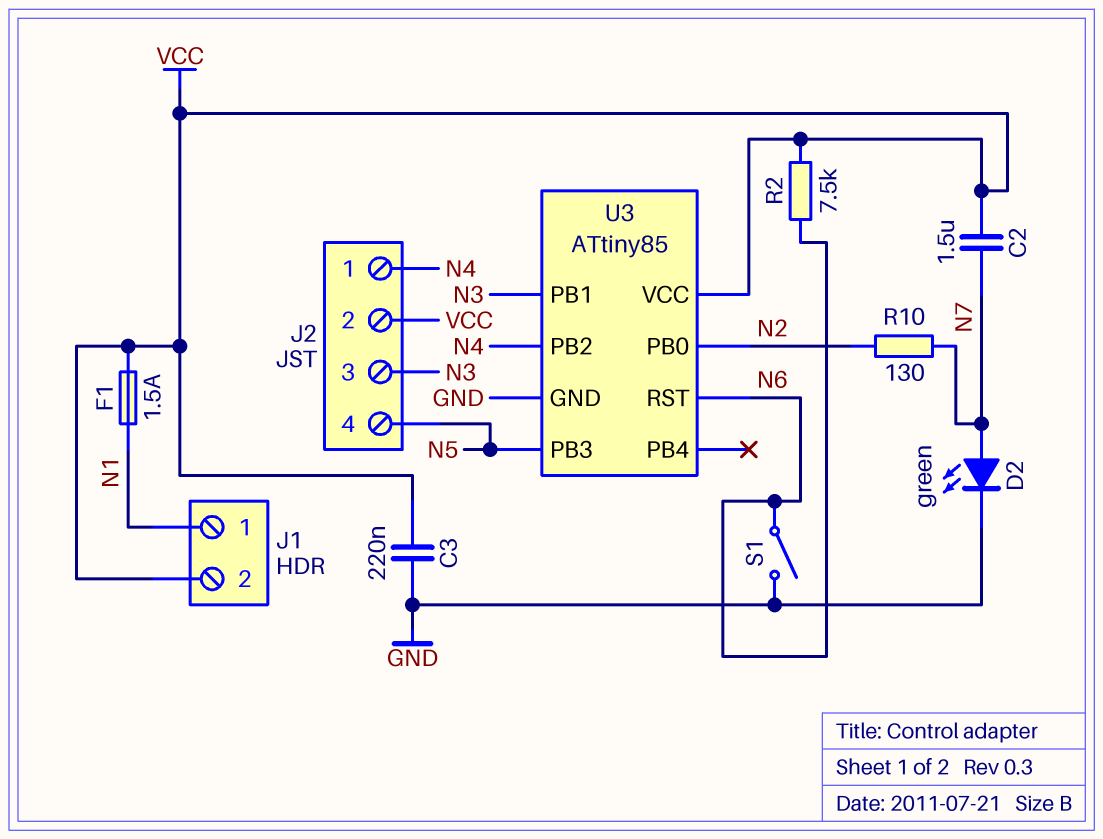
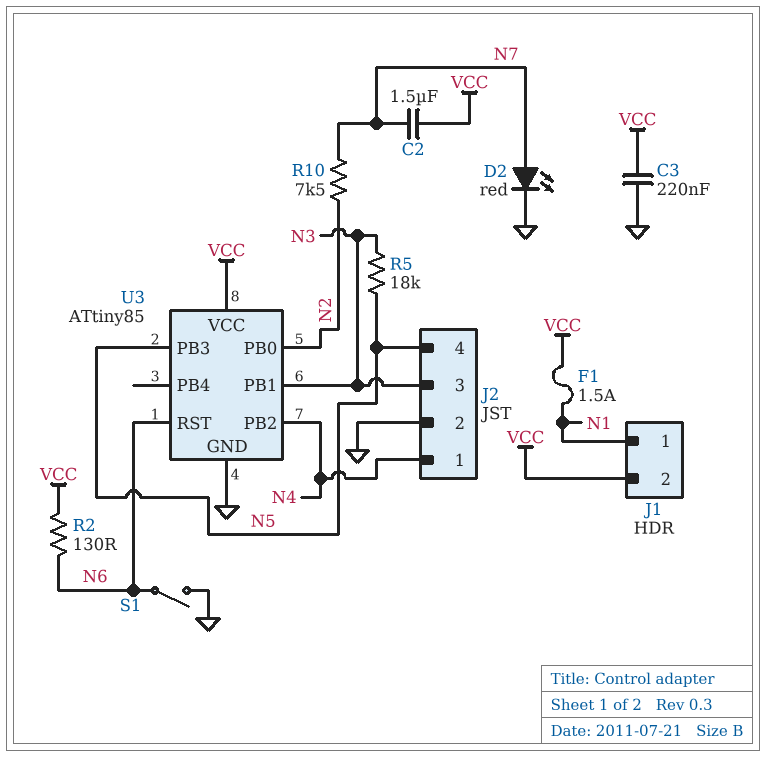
D2: LED green (A N7, K GND) -> LED red (A N7, K GND)
J2 pin 2: VCC -> GND
R2: 7.5k (N6, VCC) -> 130 (N6, VCC)
R5: none -> 18k (N3, N5)
R10: 130 (N2, N7) -> 7.5k (N2, N7)

